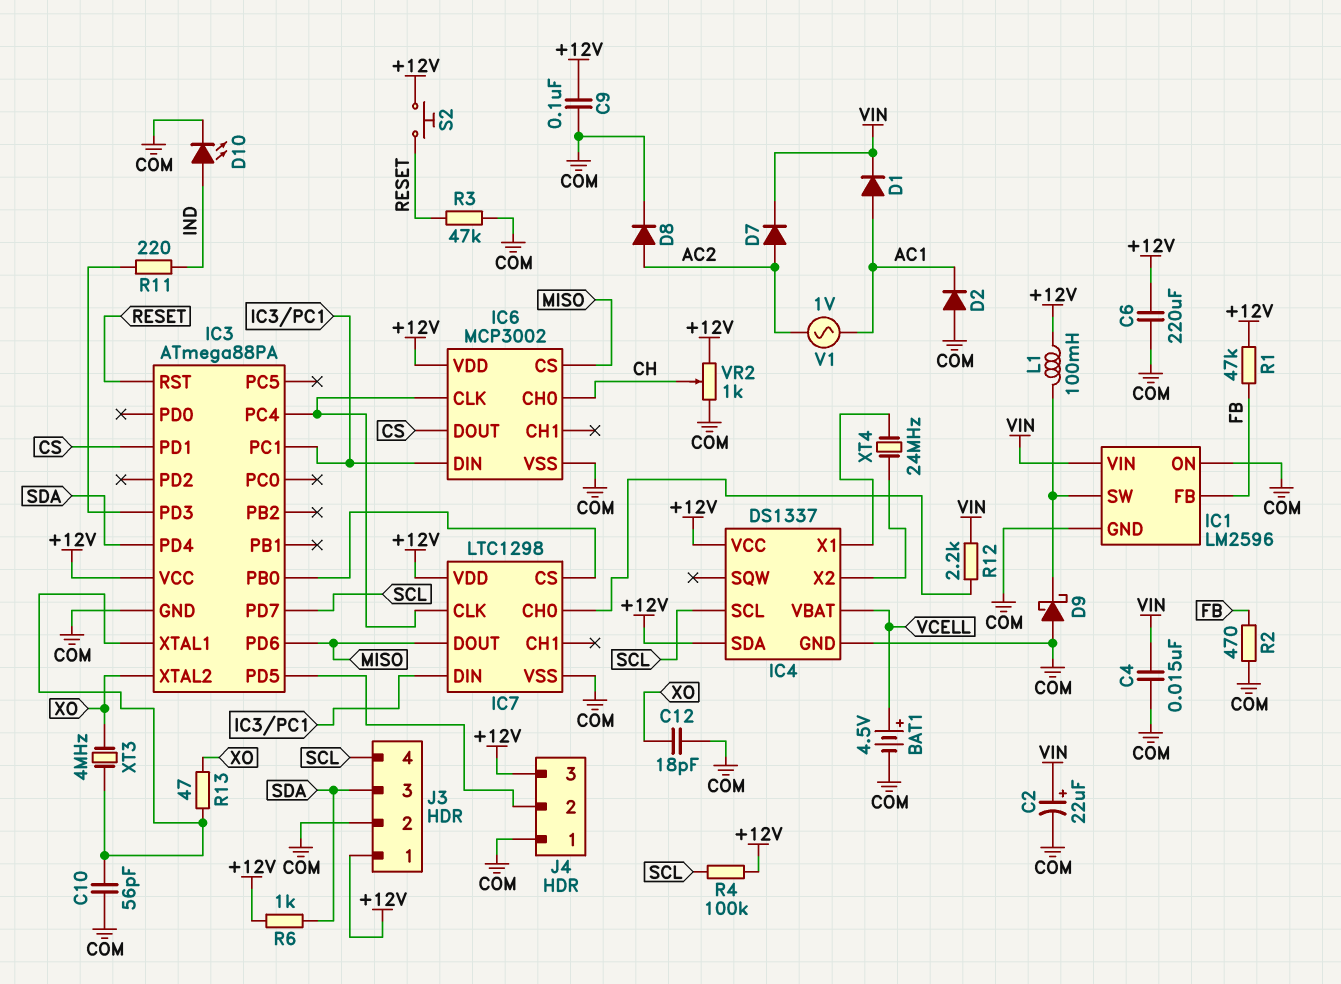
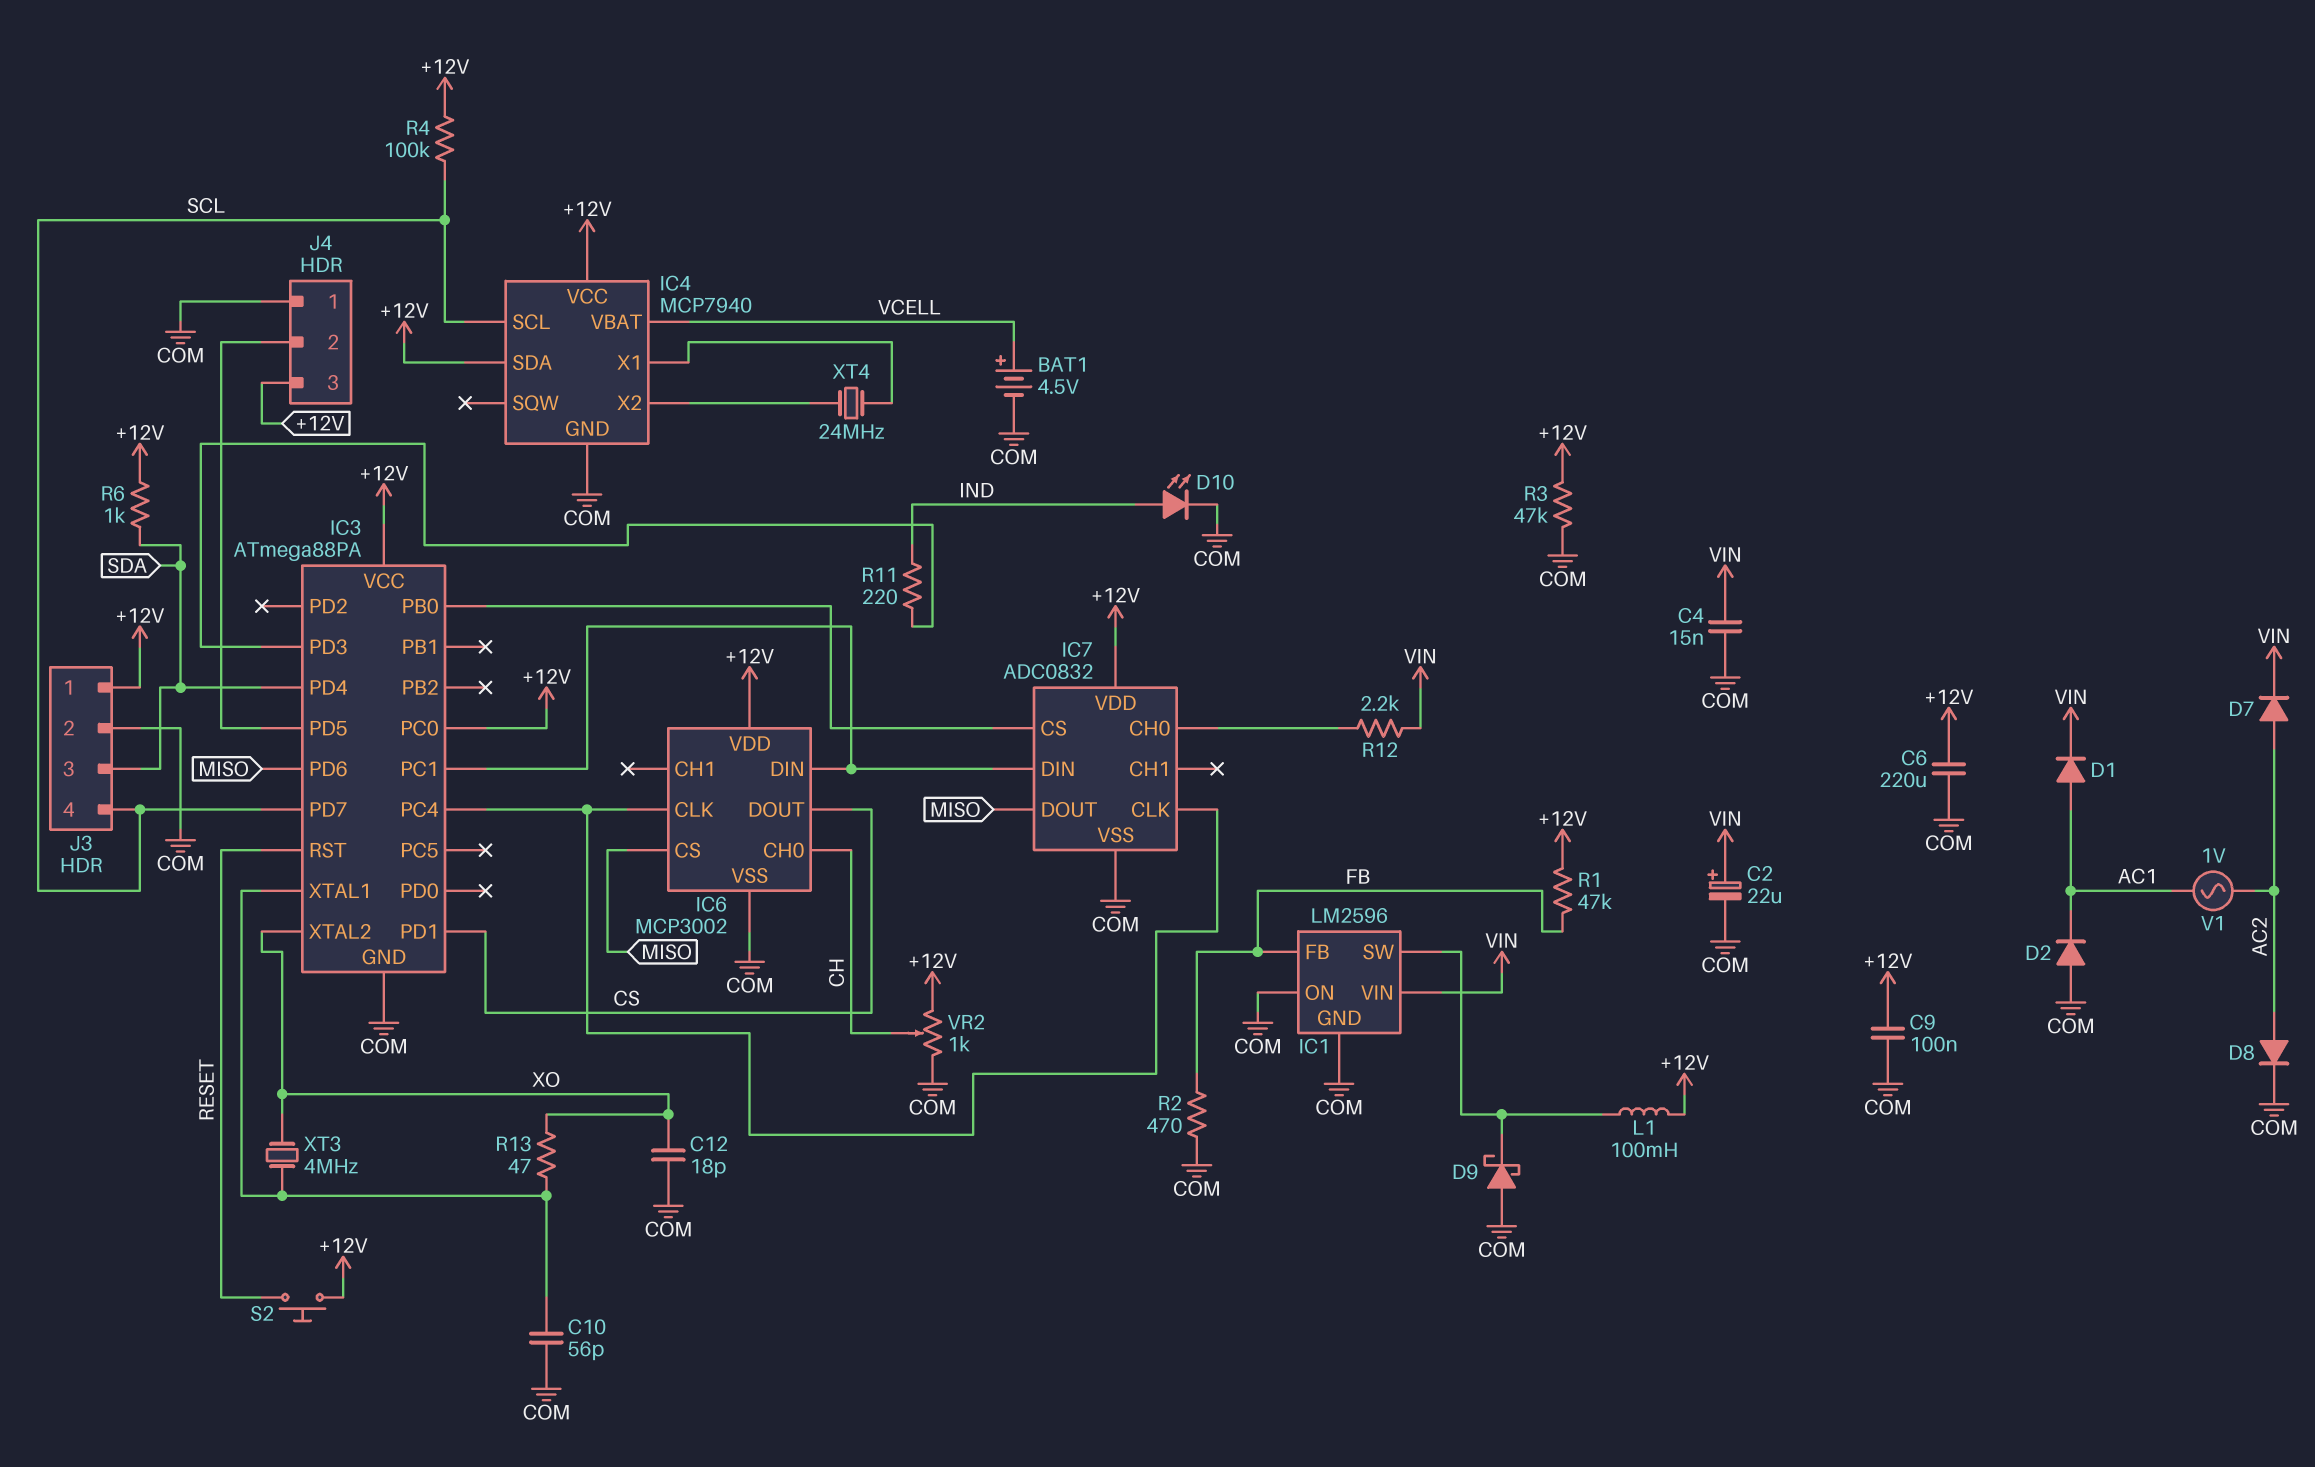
IC3 pin PC0: none -> +12V
IC4: DS1337 -> MCP7940
IC7: LTC1298 -> ADC0832
R3: 47k (COM, RESET) -> 47k (+12V, COM)

